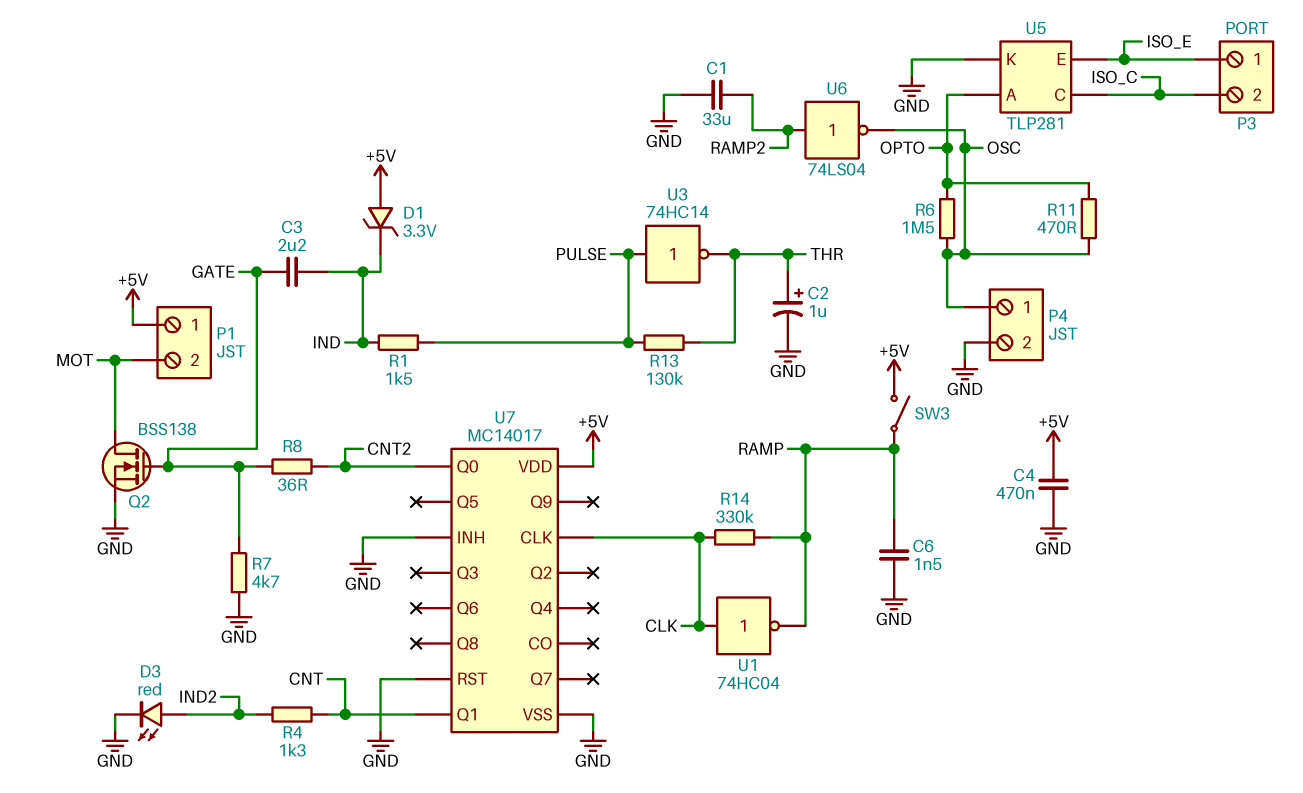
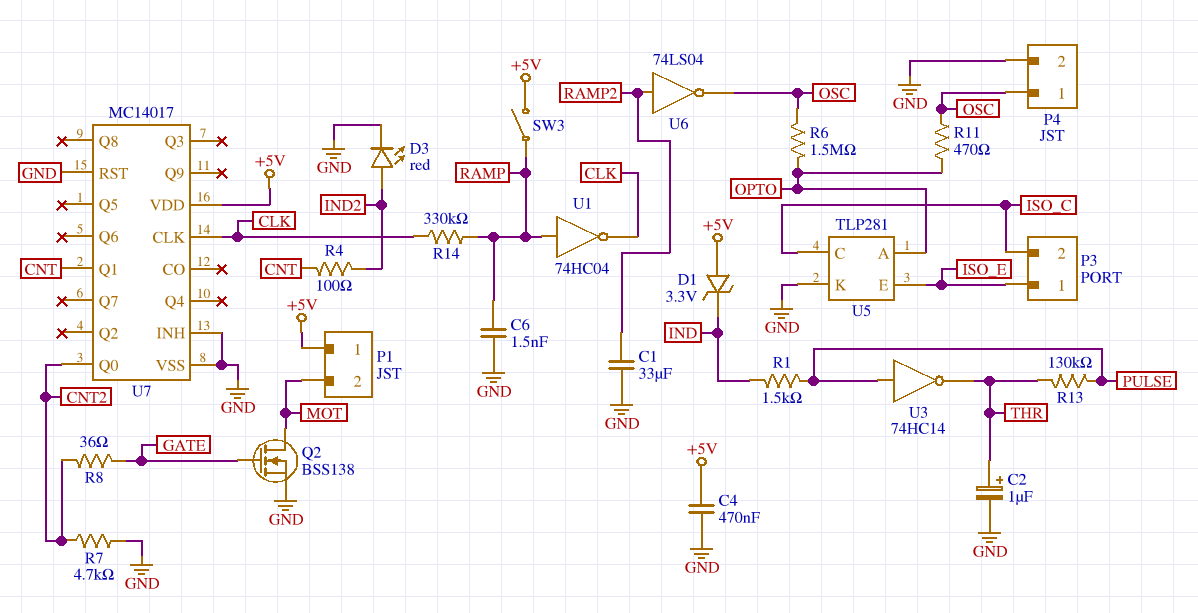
C3: 2.2uF (GATE, IND) -> none
R4: 1.3k (CNT, IND2) -> 100 (CNT, IND2)
R7: 4.7k (GATE, GND) -> 4.7k (CNT2, GND)
U1: NOT 74HC04 (in CLK, out RAMP) -> NOT 74HC04 (in RAMP, out CLK)

